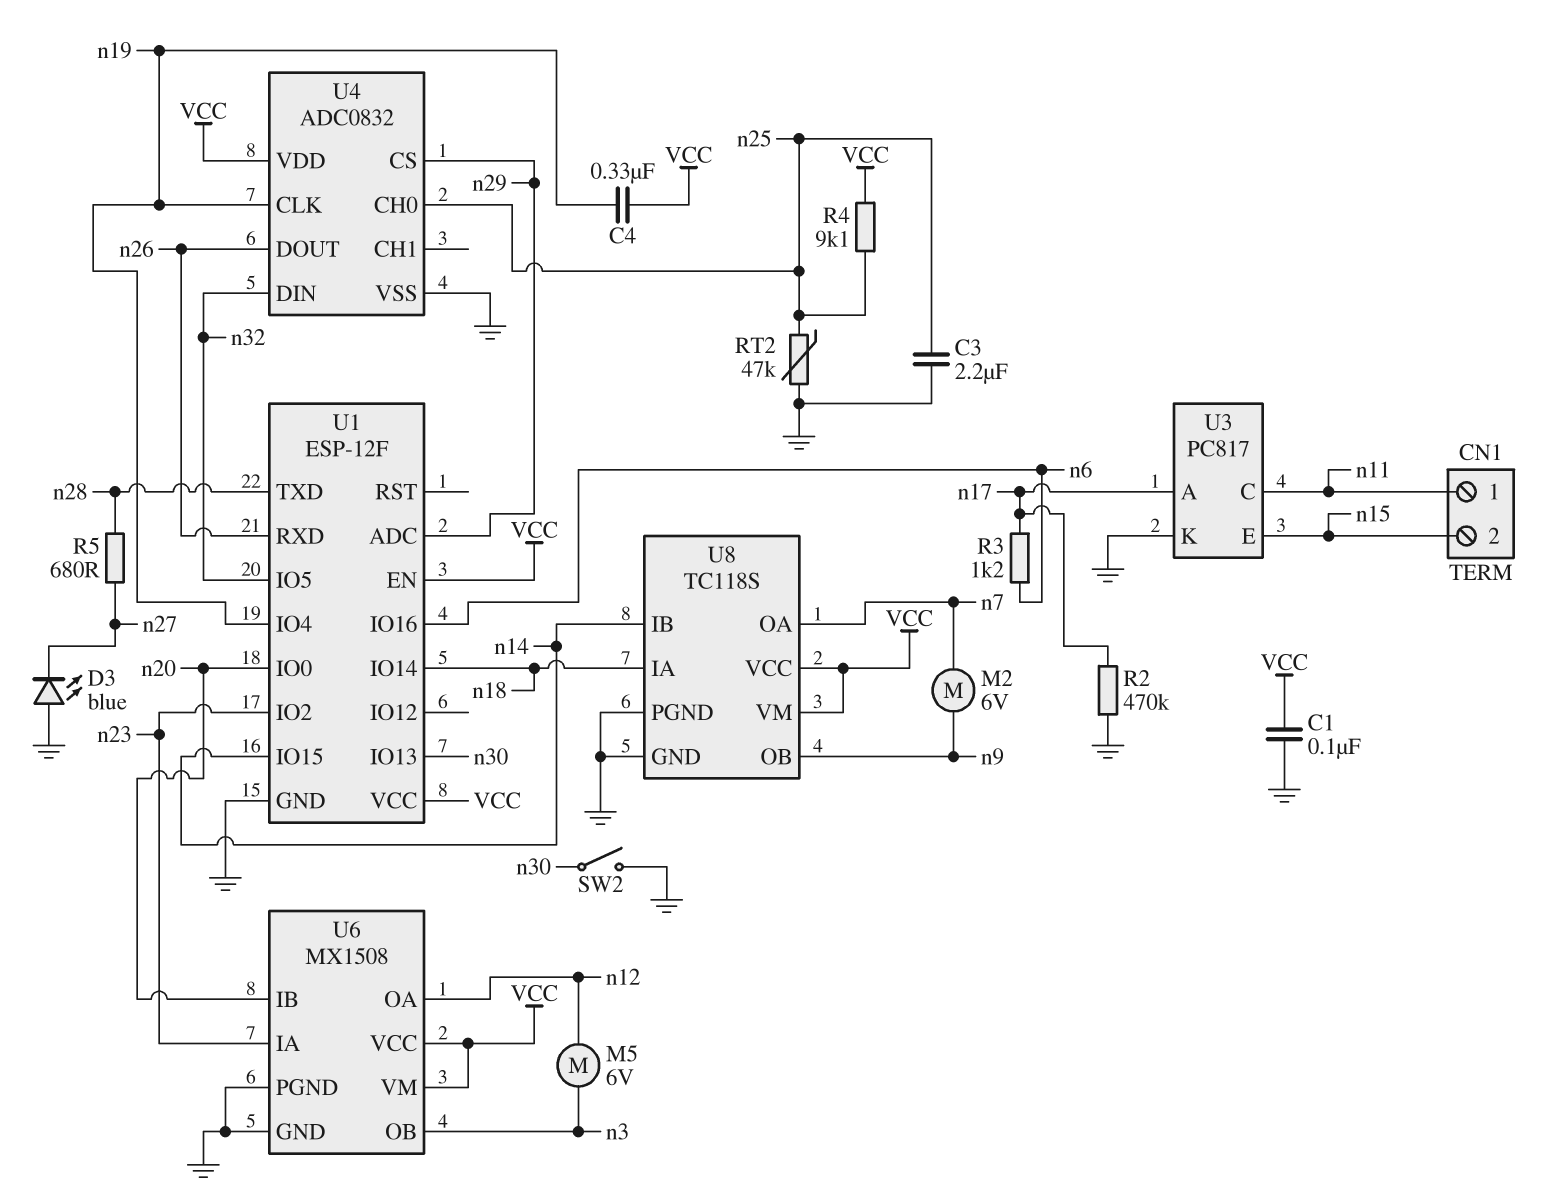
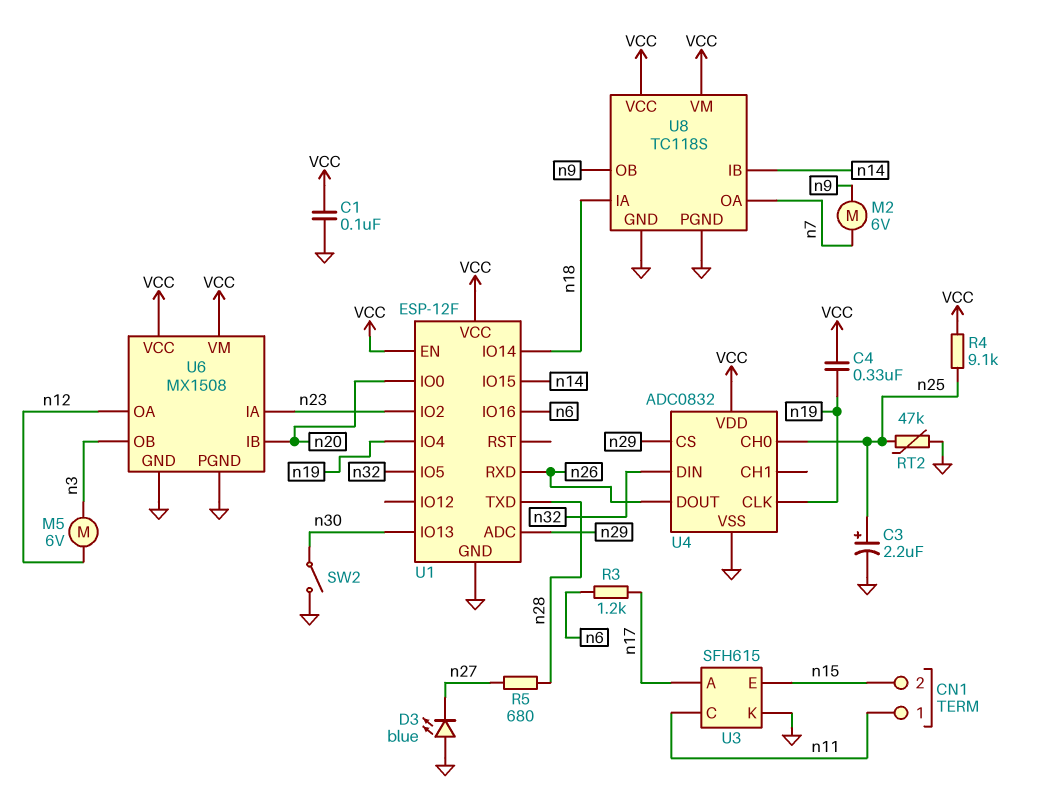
C3: 2.2uF (GND, n25) -> 2.2uF (plus n25, minus GND)
R2: 470k (GND, n17) -> none
U3: PC817 -> SFH615

